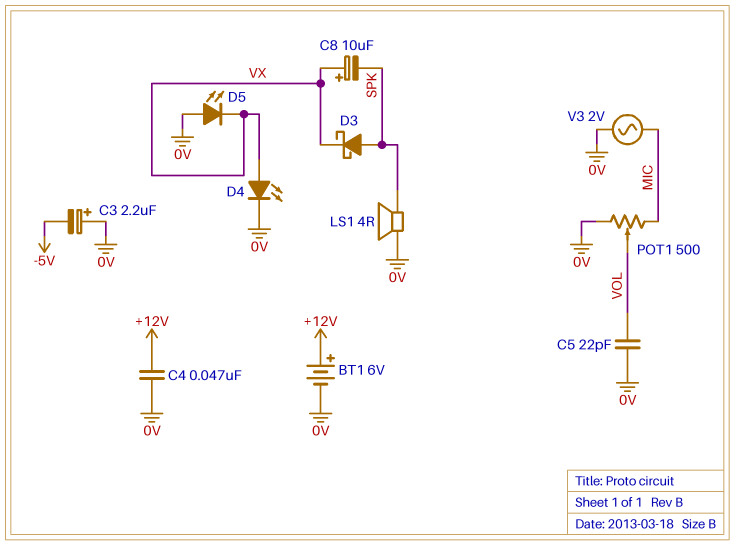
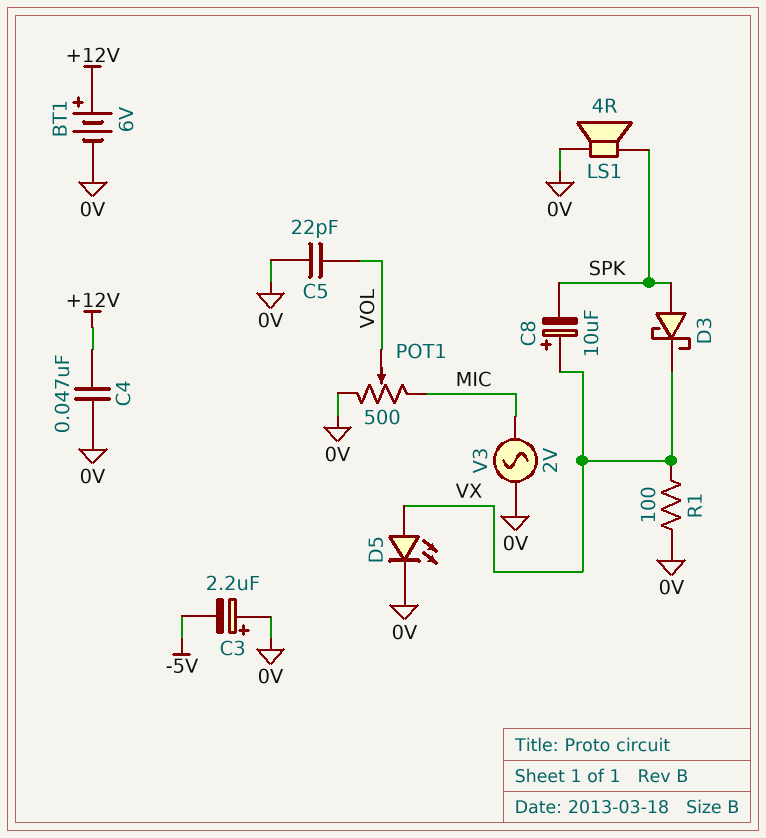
D4: LED (A VX, K 0V) -> none
D5: LED (A 0V, K VX) -> LED (A VX, K 0V)
R1: none -> 100 (0V, VX)

